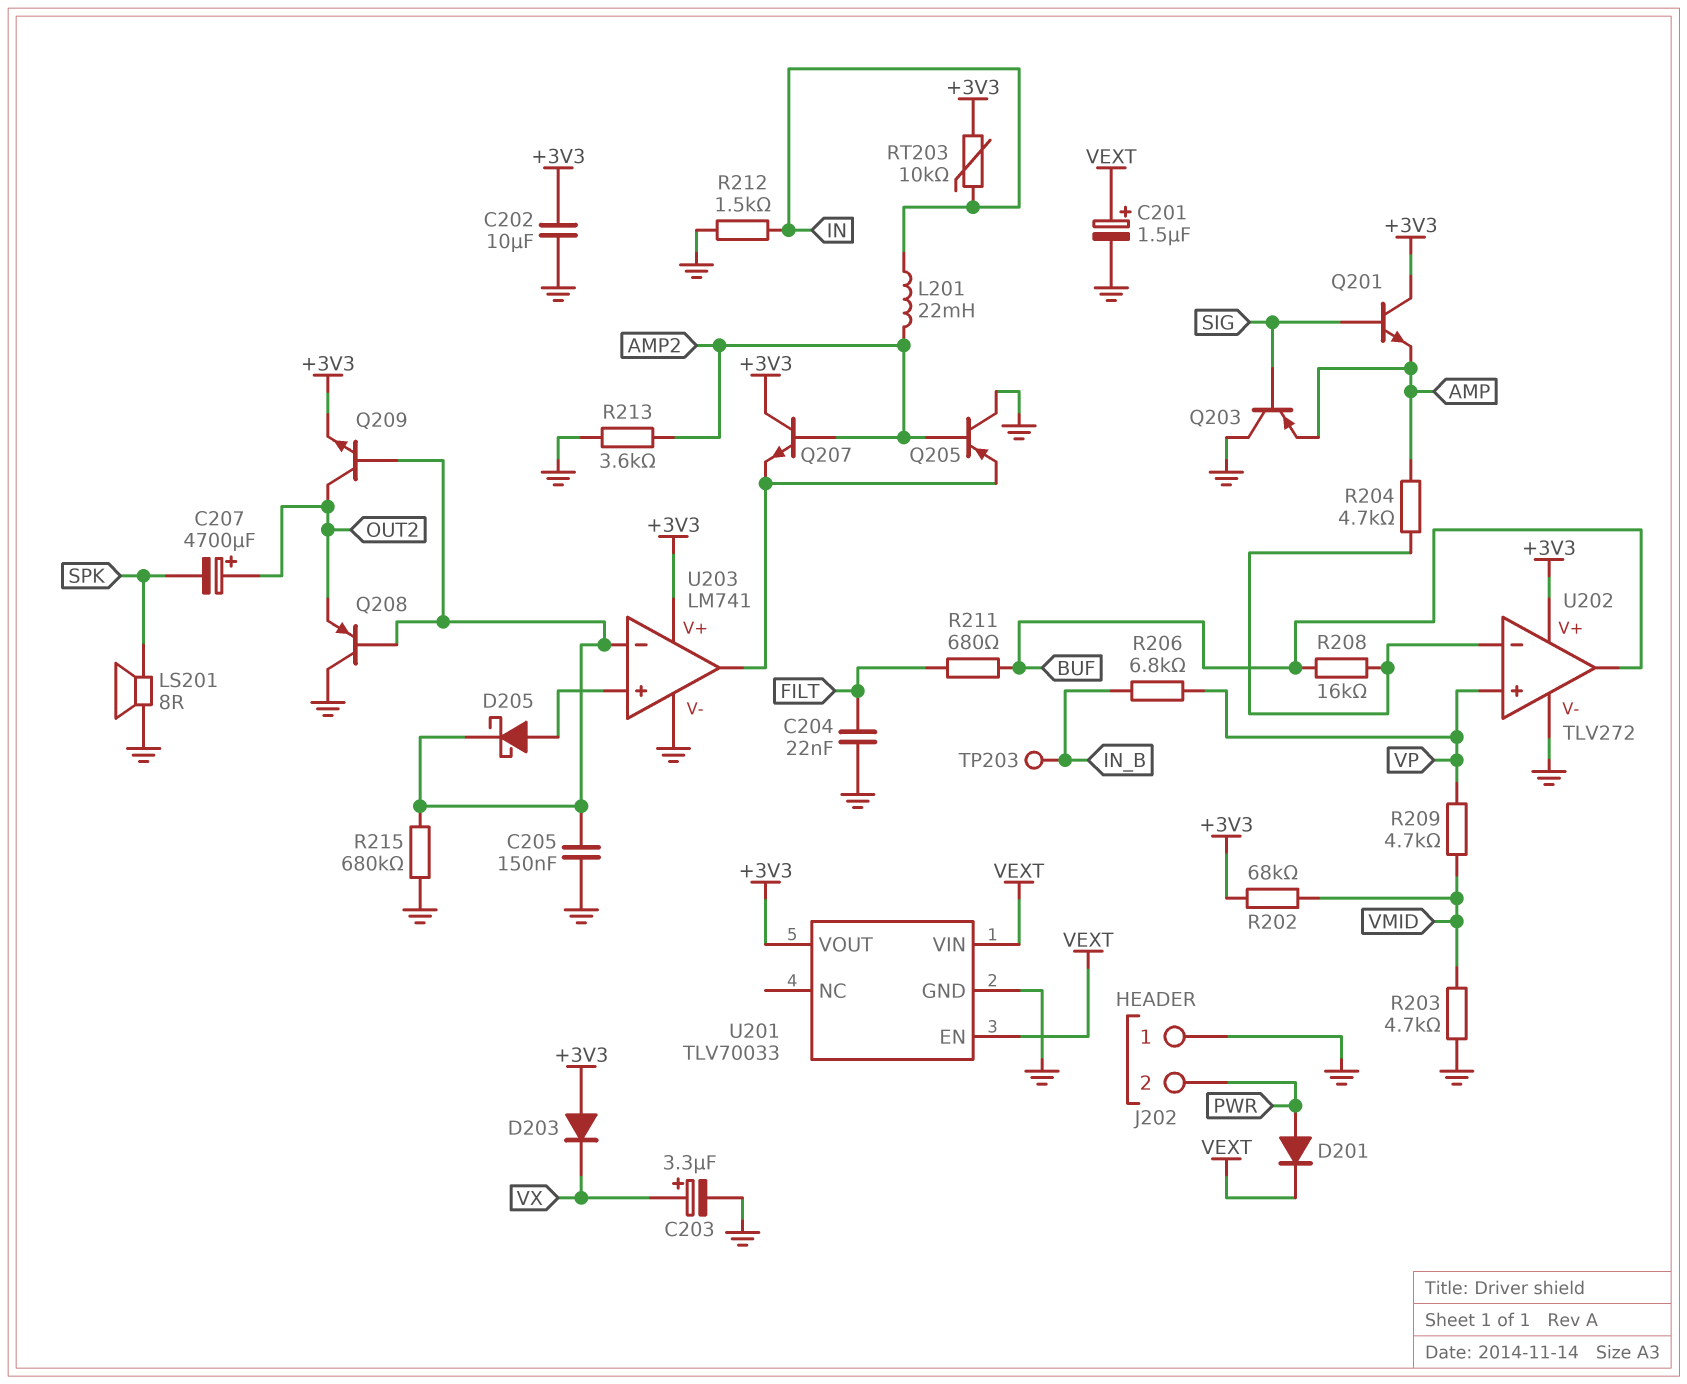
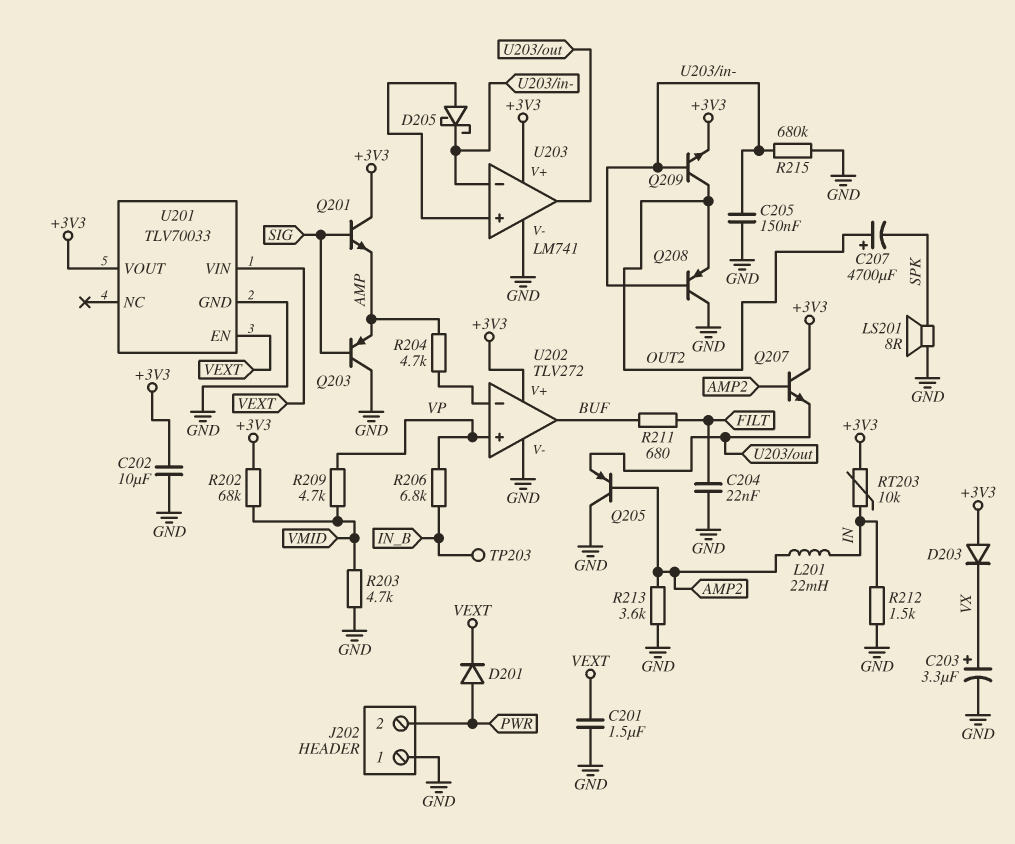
C201: 1.5uF (plus VEXT, minus GND) -> 1.5uF (GND, VEXT)
R208: 16k (BUF, U202/in-) -> none

